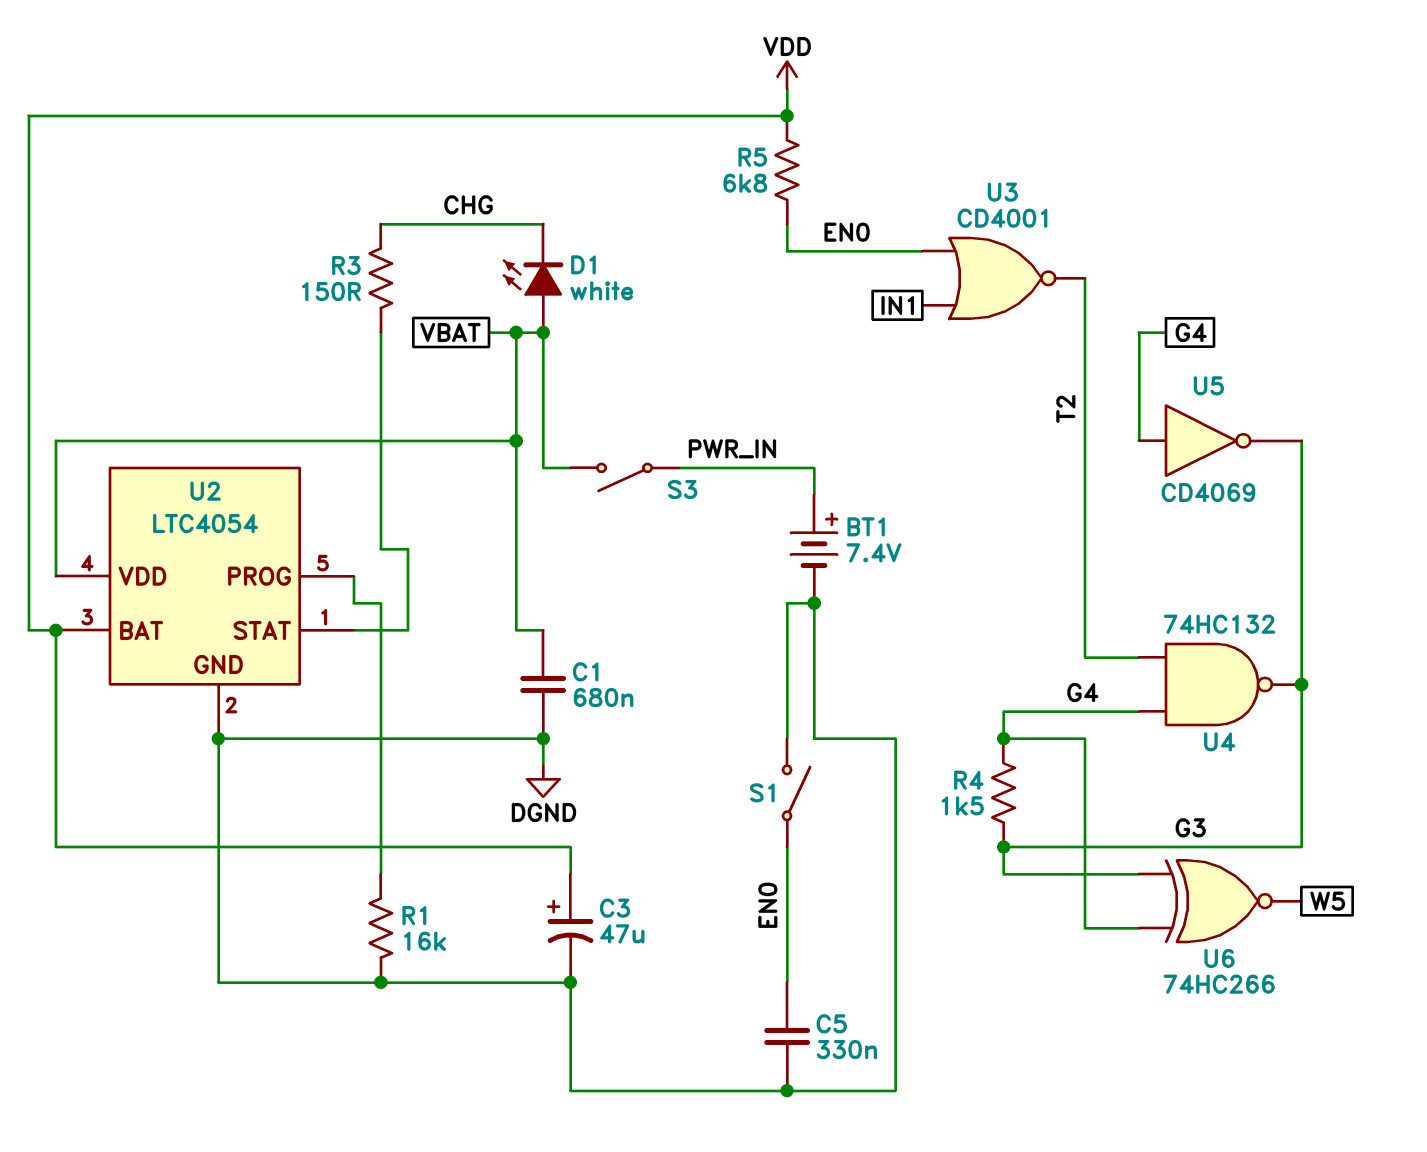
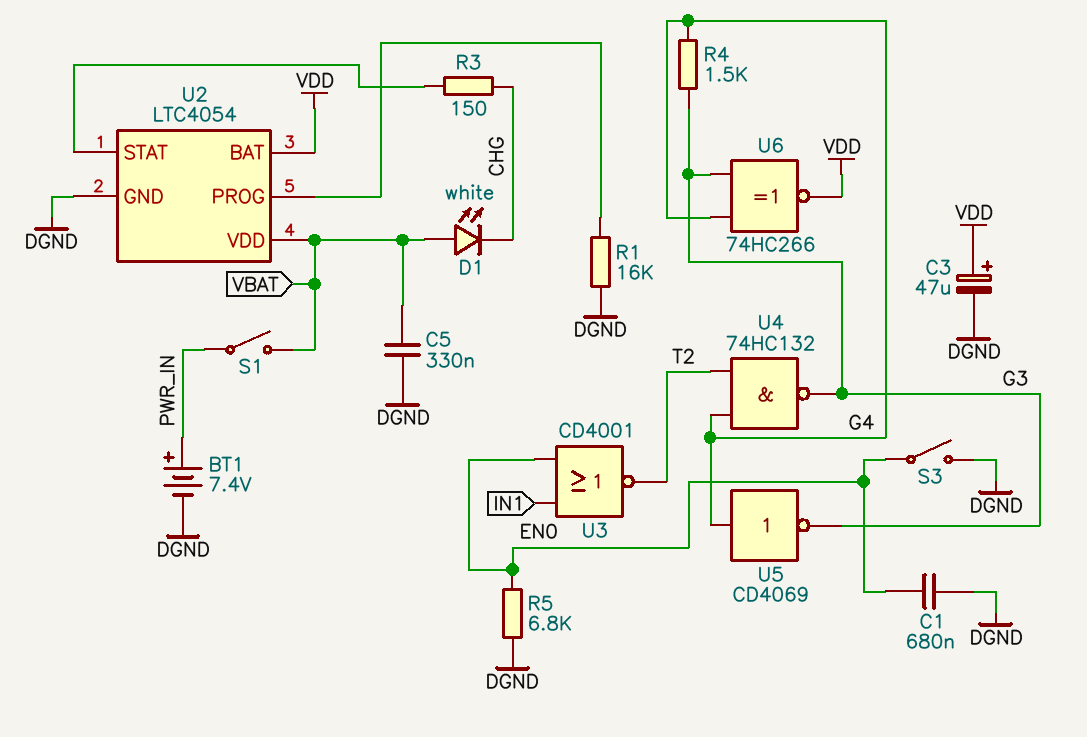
C1: 680nF (DGND, VBAT) -> 680nF (DGND, EN0)
C5: 330nF (DGND, EN0) -> 330nF (DGND, VBAT)
R5: 6.8k (EN0, VDD) -> 6.8k (DGND, EN0)
S1: switch (DGND, EN0) -> switch (PWR_IN, VBAT)
S3: switch (PWR_IN, VBAT) -> switch (DGND, EN0)
U6: XNOR 74HC266 (in G3, in G4, out W5) -> XNOR 74HC266 (in G3, in G4, out VDD)

